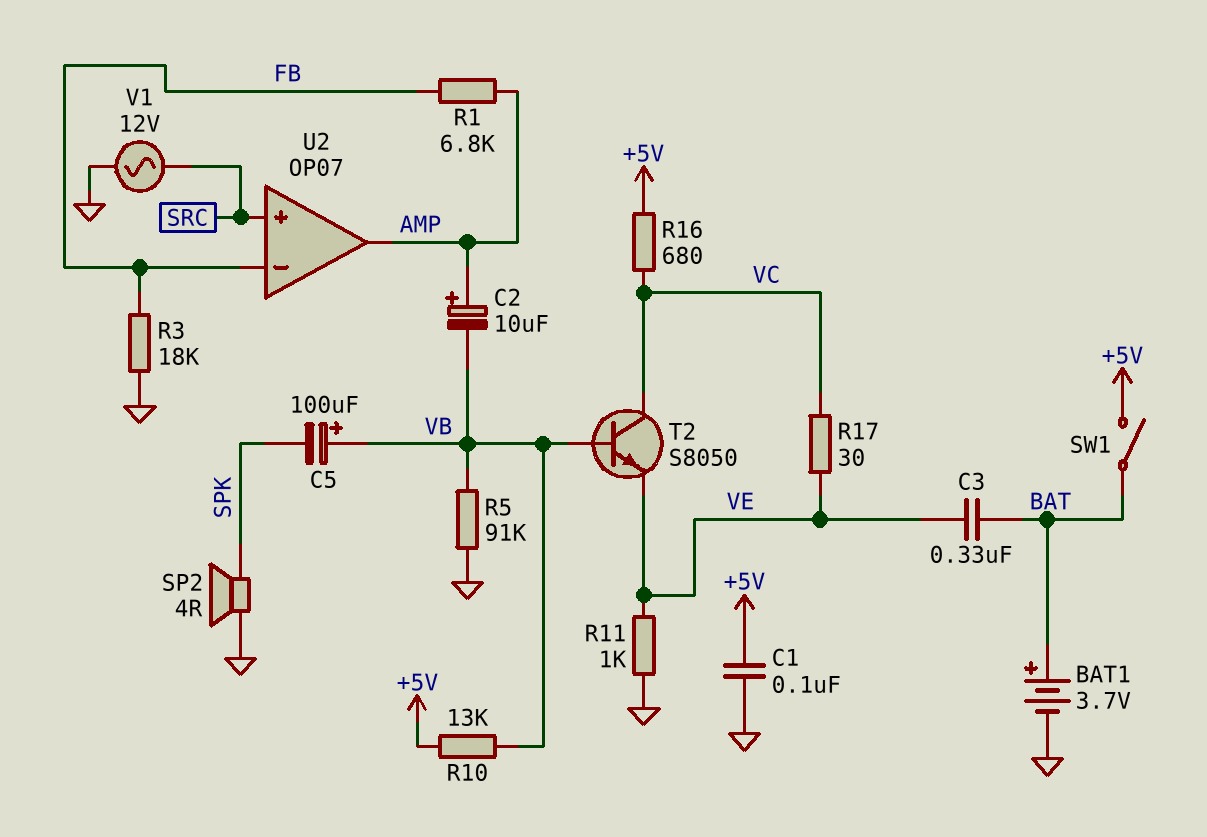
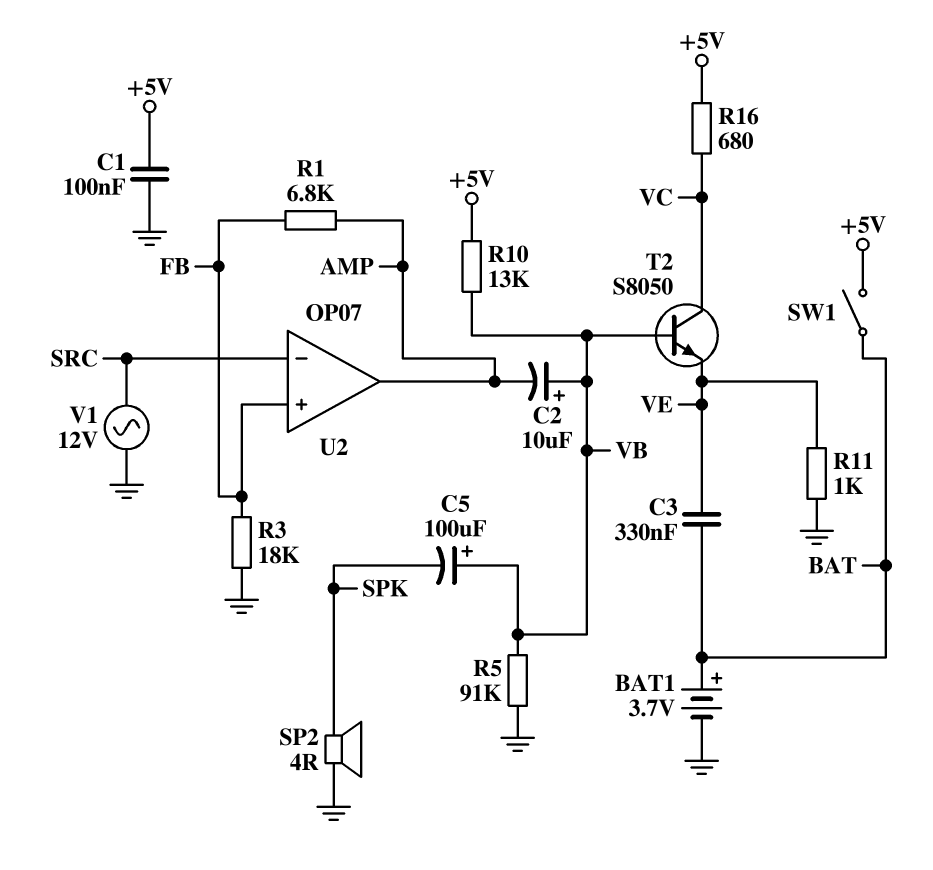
C2: 10uF (plus AMP, minus VB) -> 10uF (plus VB, minus AMP)
R17: 30 (VC, VE) -> none
U2 pin in+: SRC -> FB
U2 pin in-: FB -> SRC

